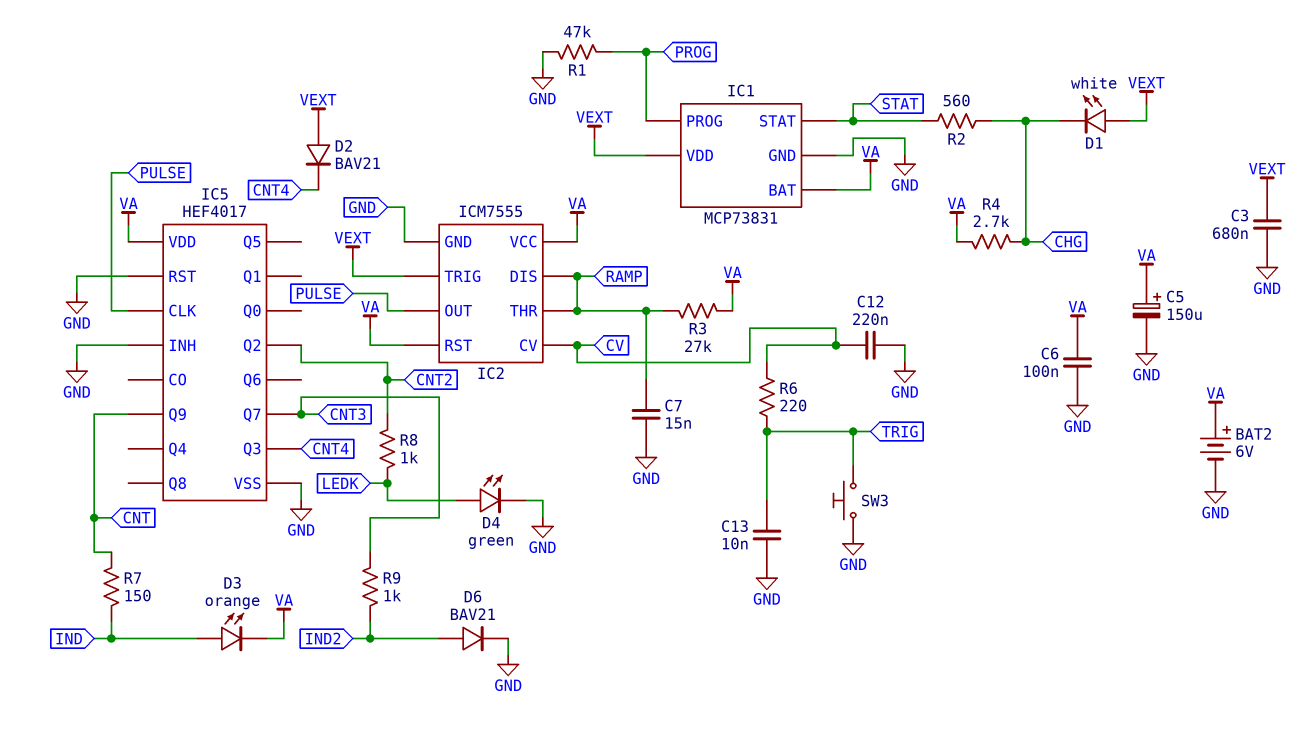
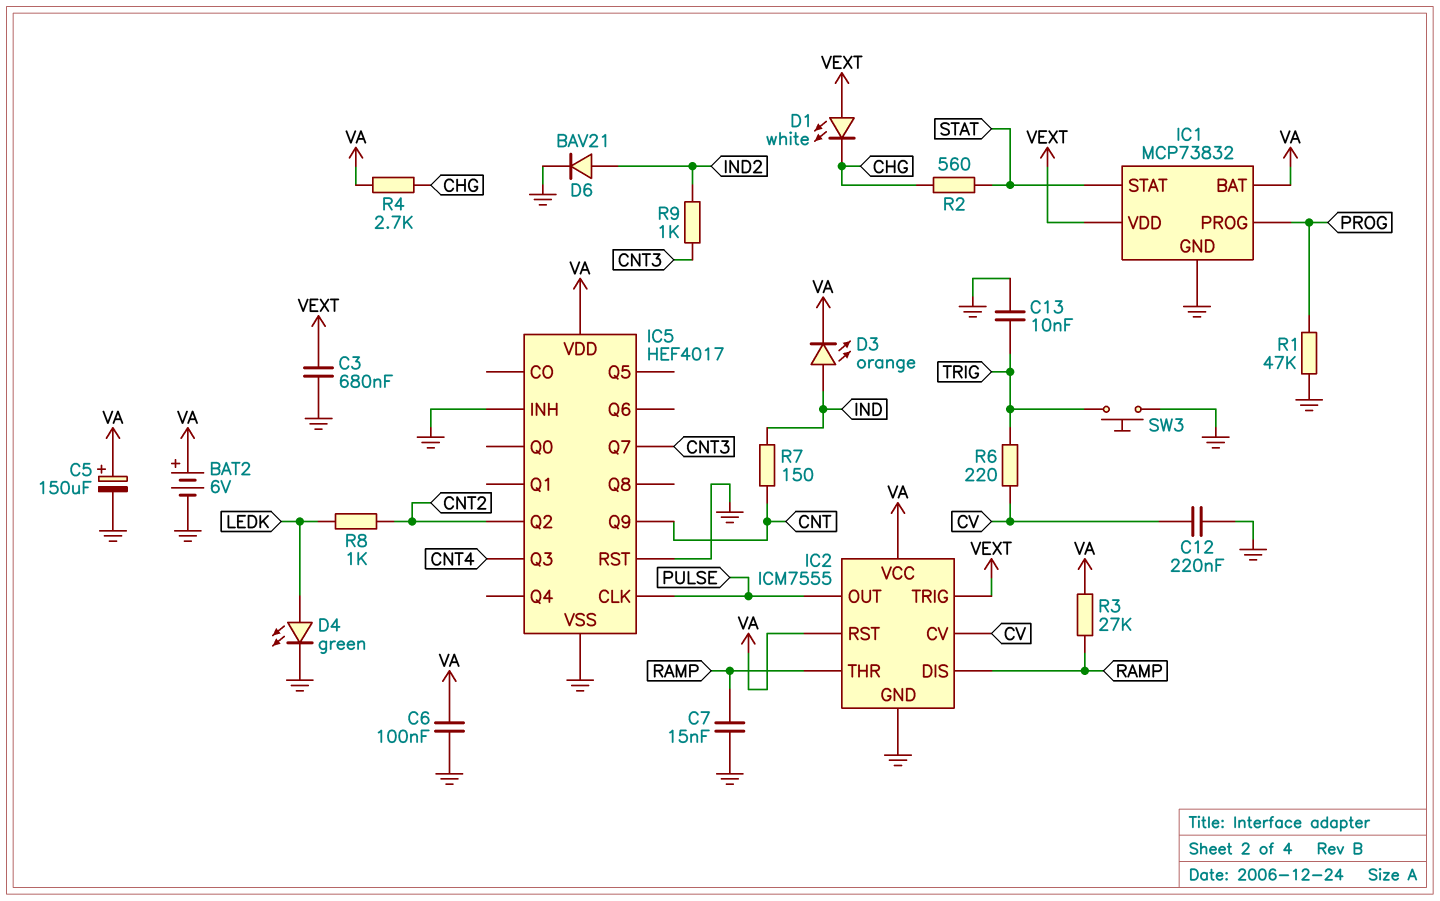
D2: diode BAV21 (A VEXT, K CNT4) -> none
IC1: MCP73831 -> MCP73832

